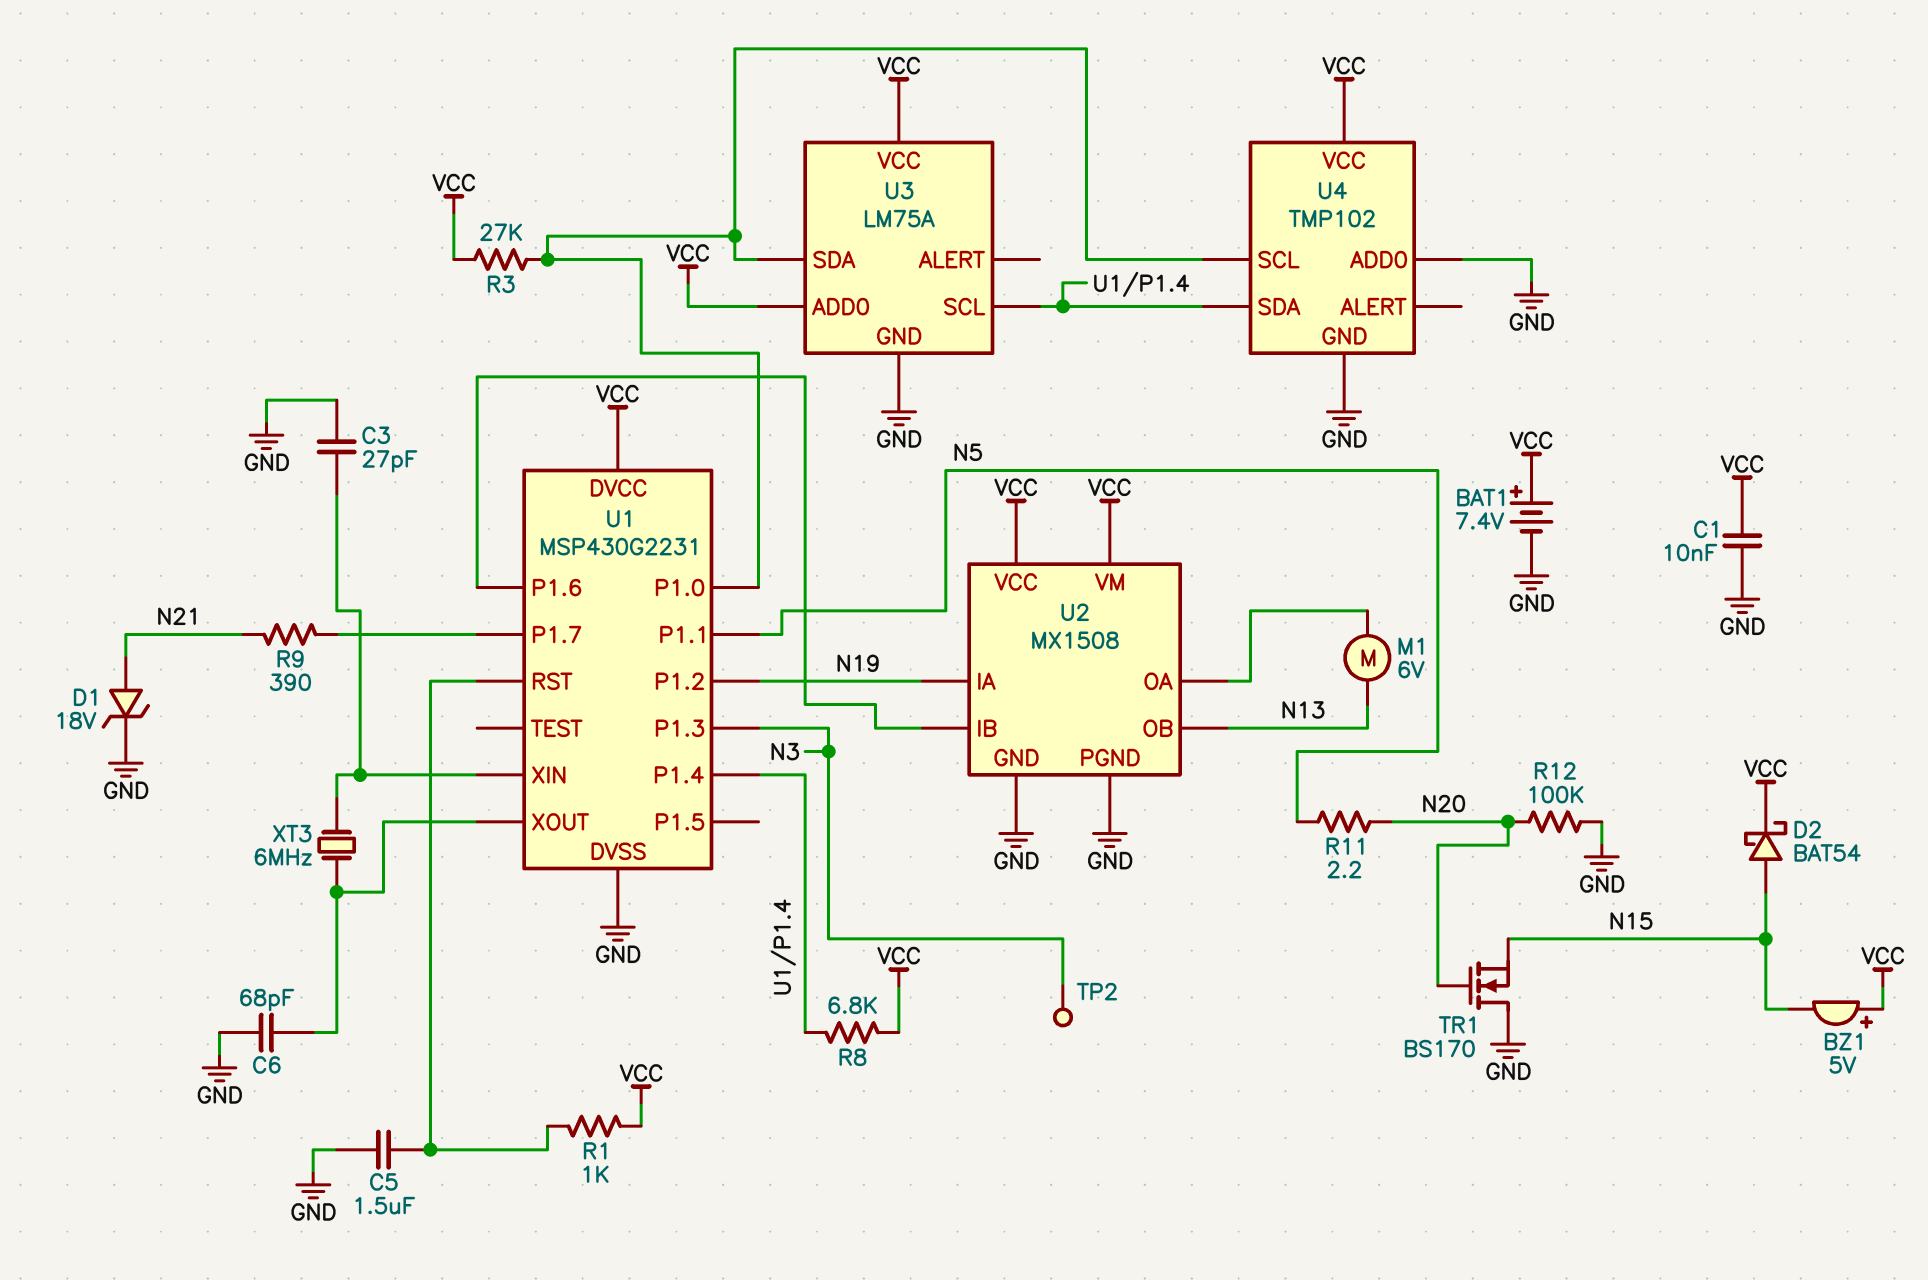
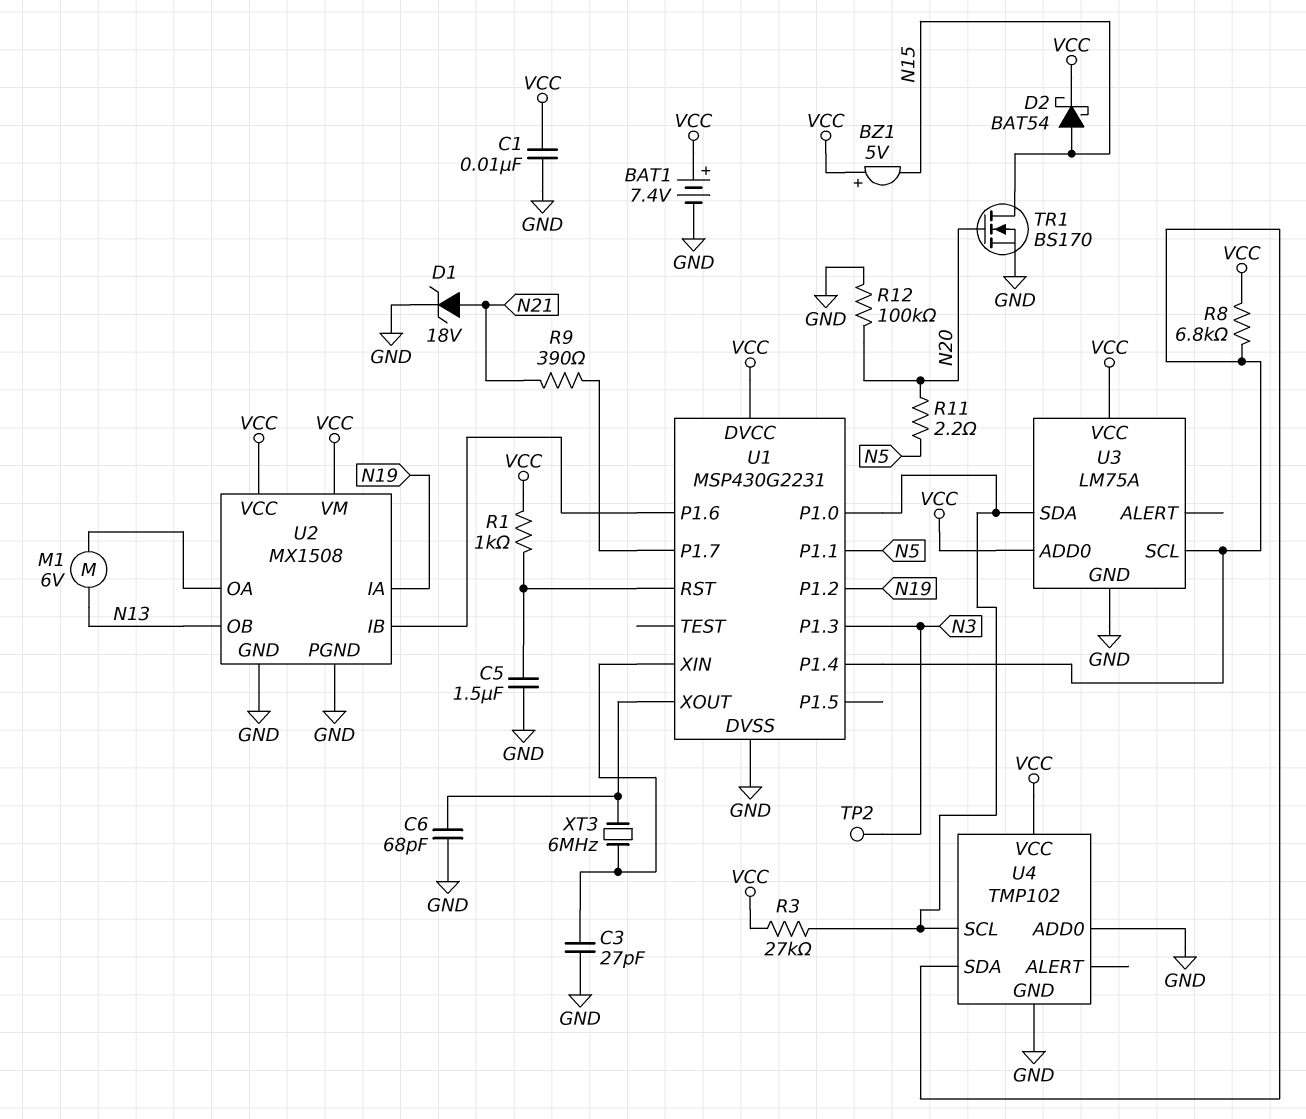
TR1: NMOS BS170 (G N20, D GND, S N15) -> NMOS BS170 (G N20, D N15, S GND)

